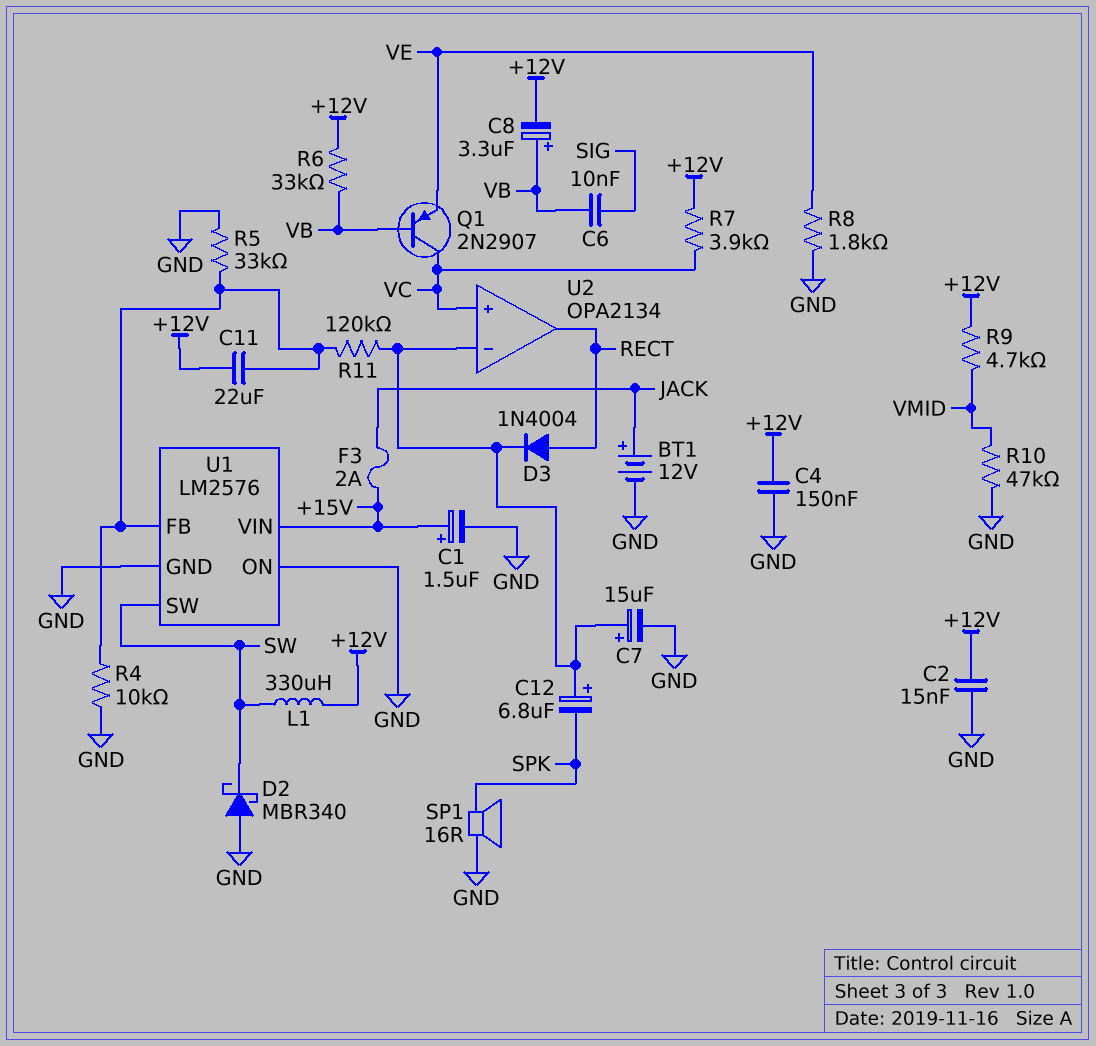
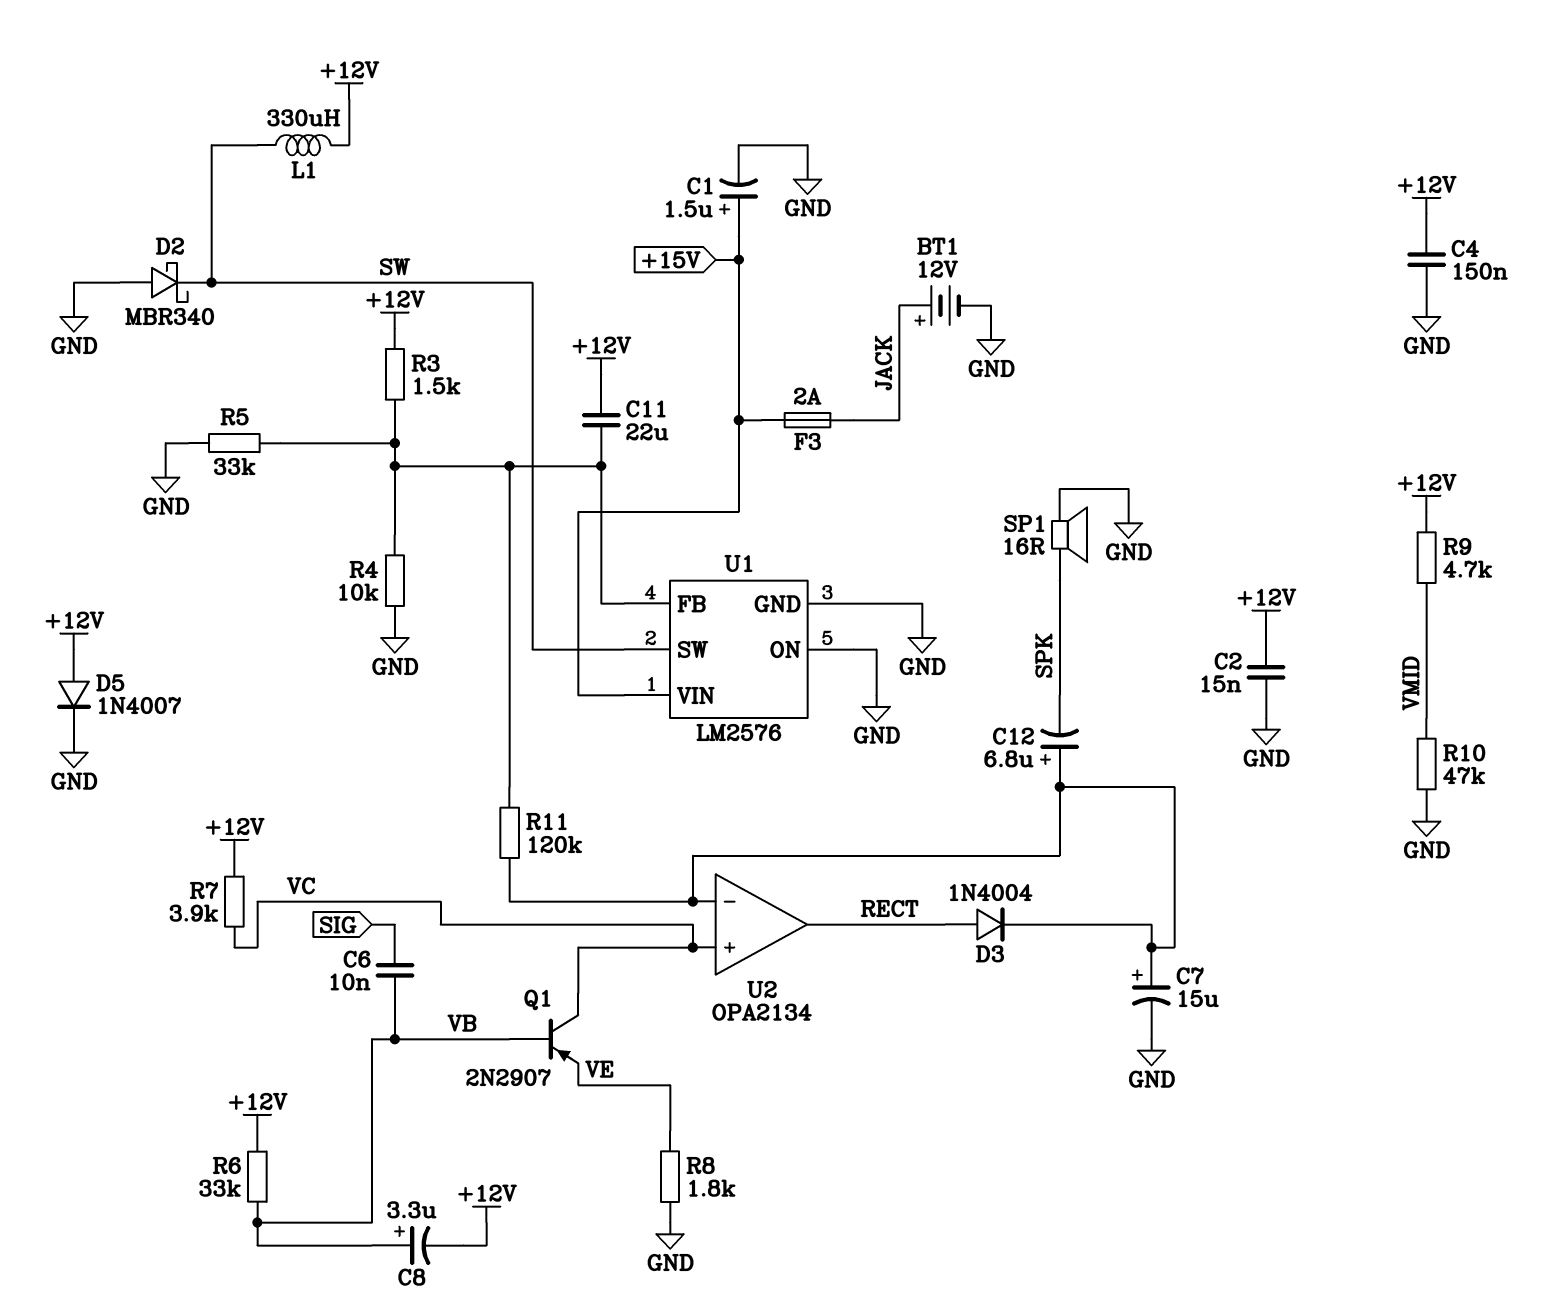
D5: none -> diode 1N4007 (A +12V, K GND)
R3: none -> 1.5k (+12V, U1/FB)

